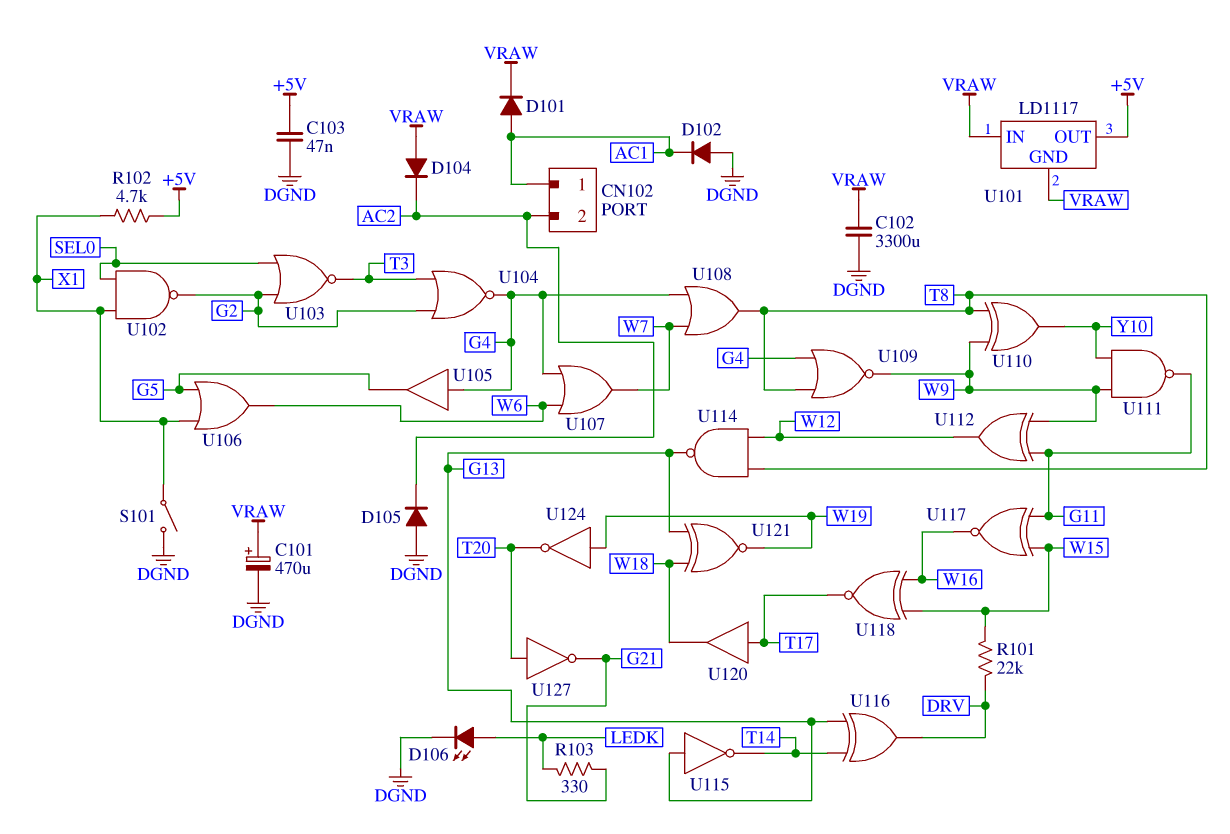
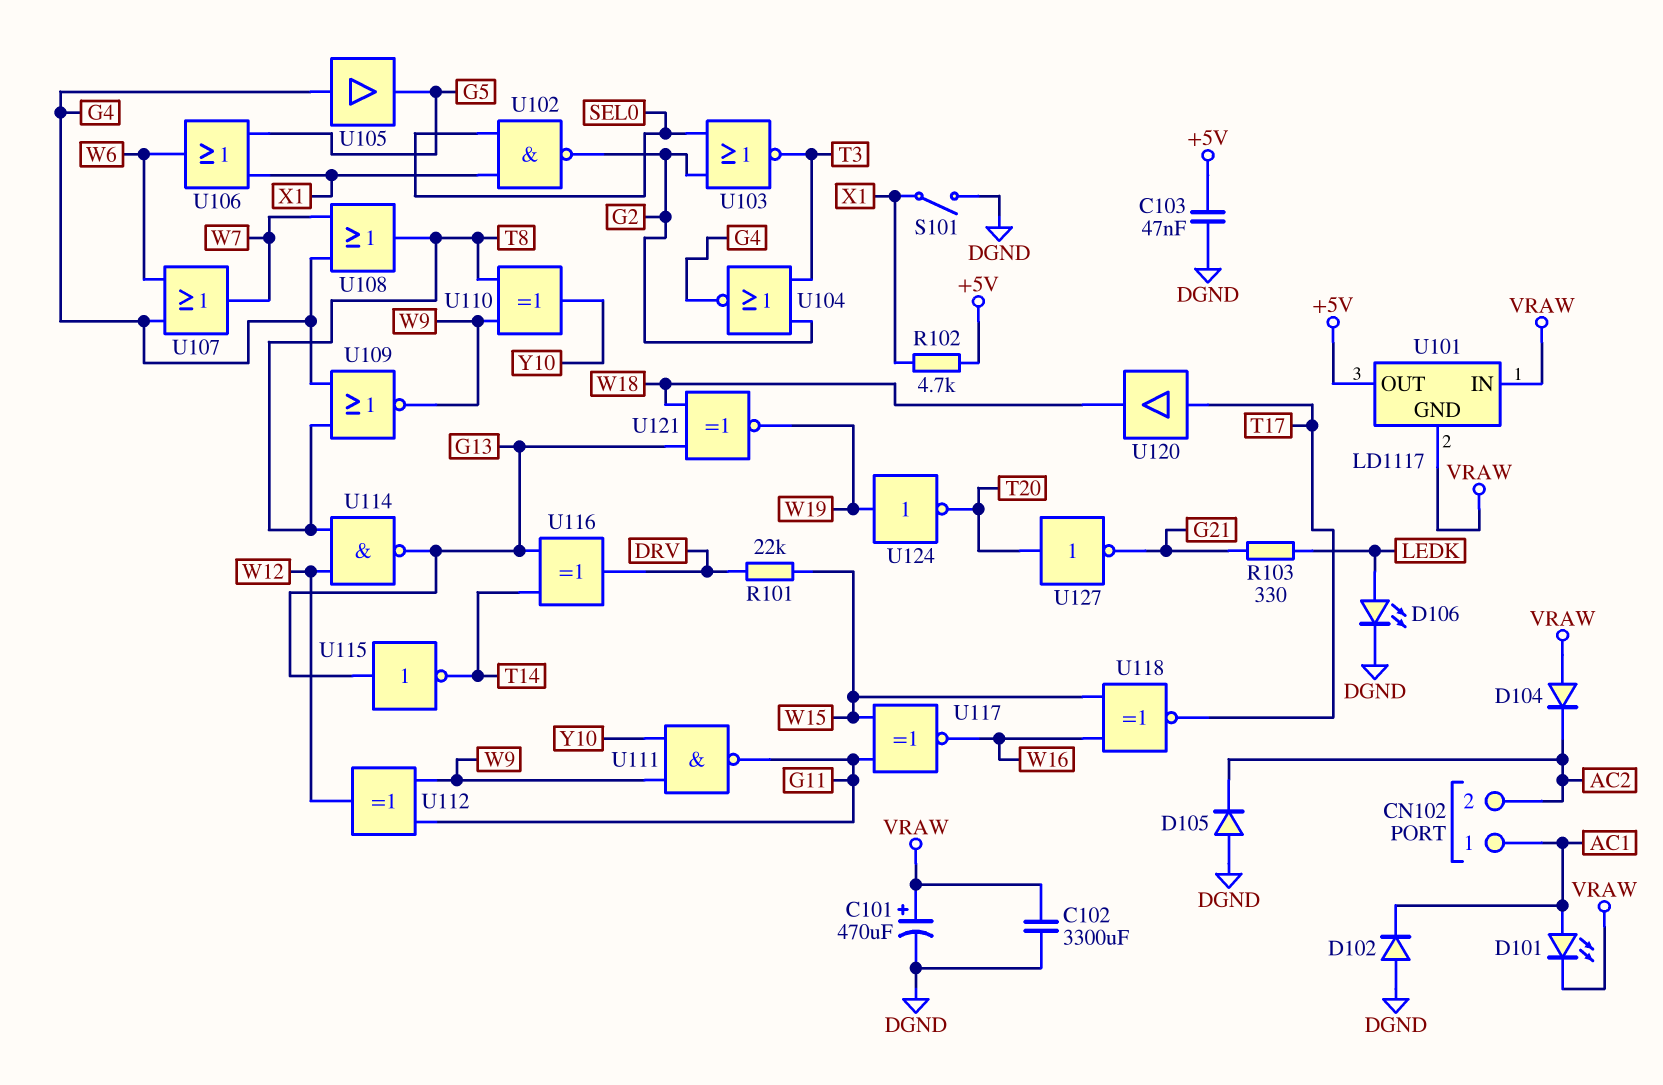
D101: diode (A AC1, K VRAW) -> LED (A AC1, K VRAW)

